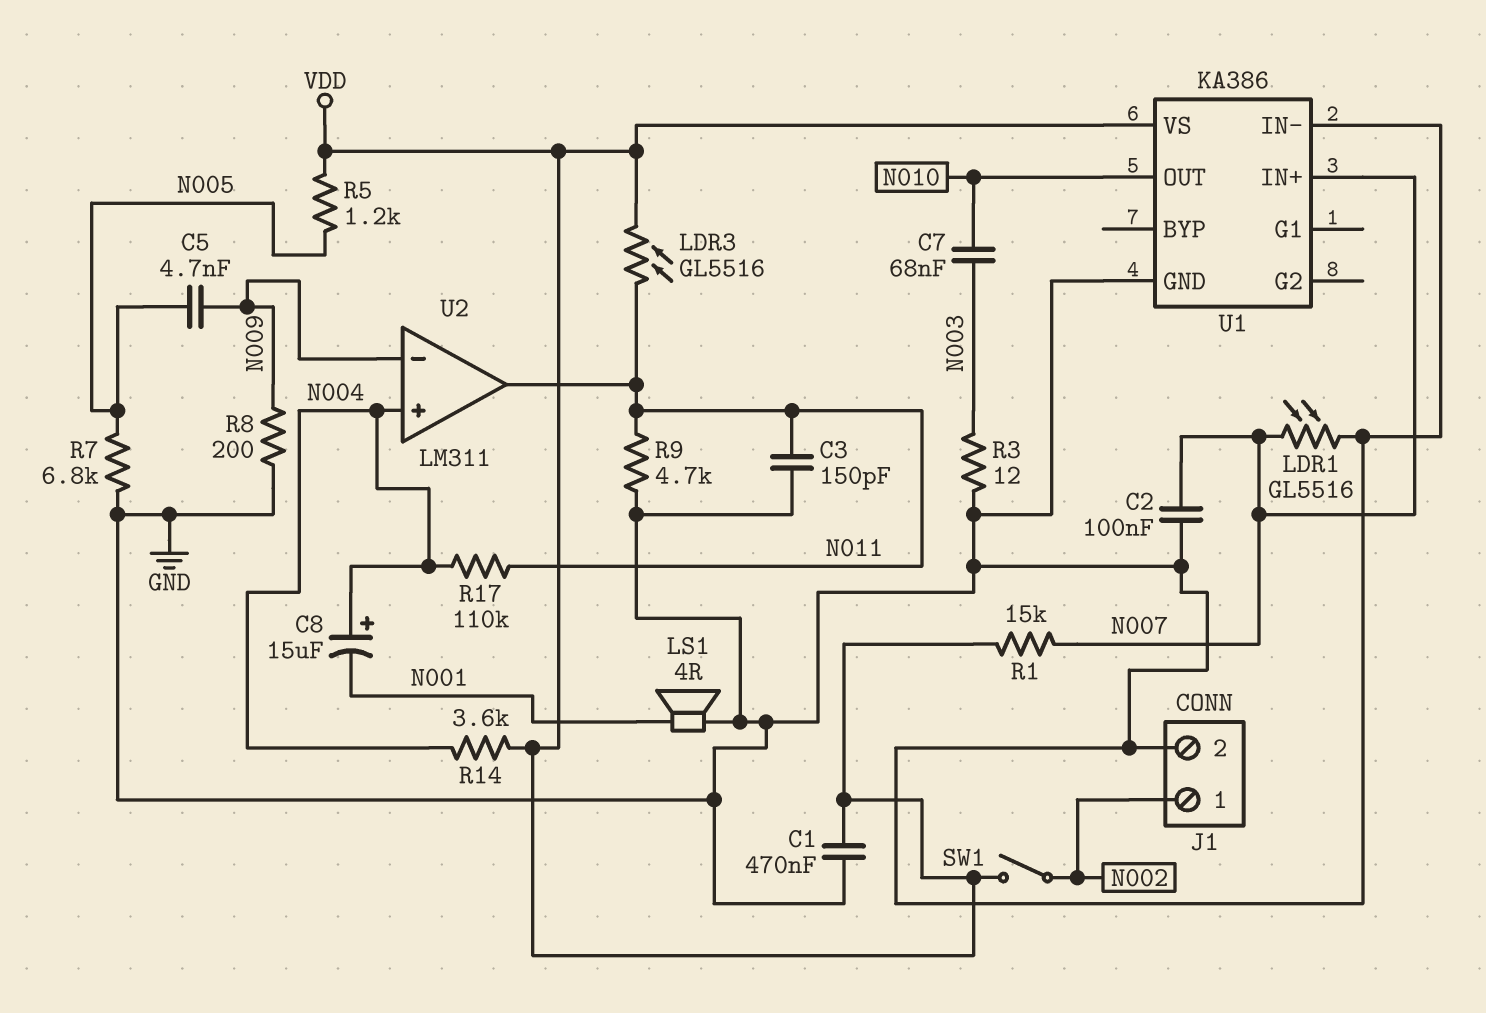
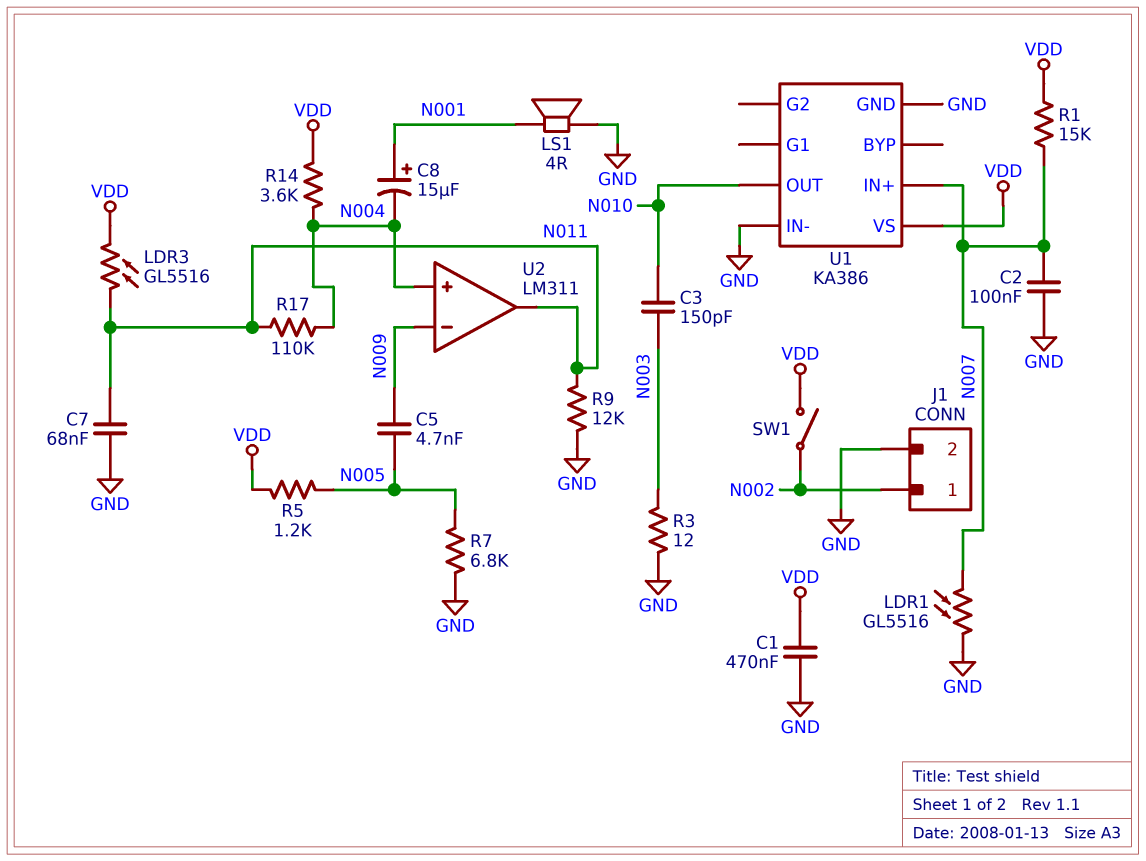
C3: 150pF (GND, N011) -> 150pF (N003, N010)
C7: 68nF (N003, N010) -> 68nF (GND, N011)
C8: 15uF (plus N004, minus N001) -> 15uF (plus N001, minus N004)
R8: 200 (GND, N009) -> none
R9: 4.7k (GND, N011) -> 12k (GND, N011)

